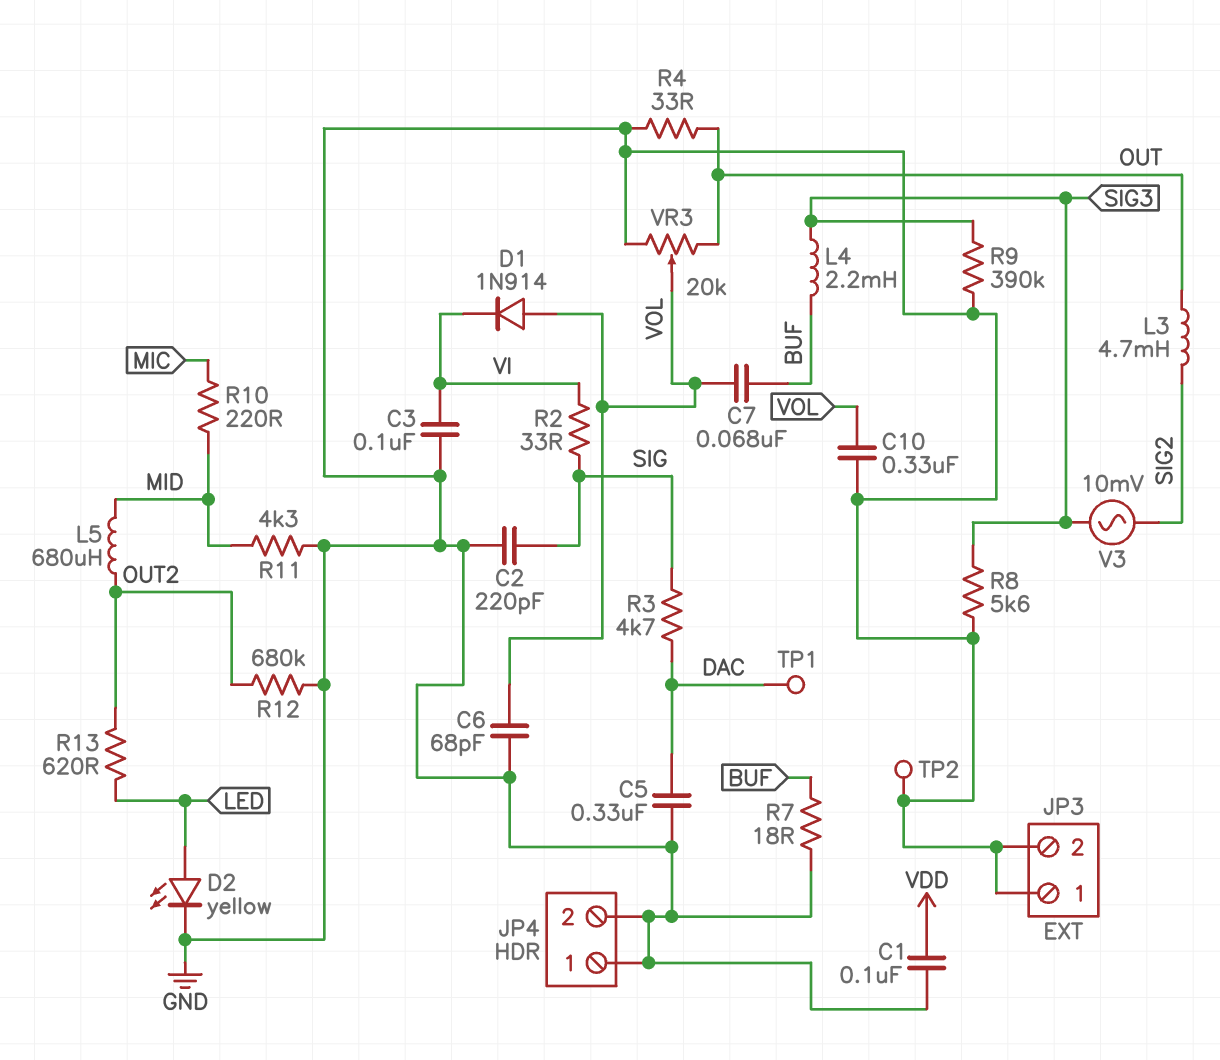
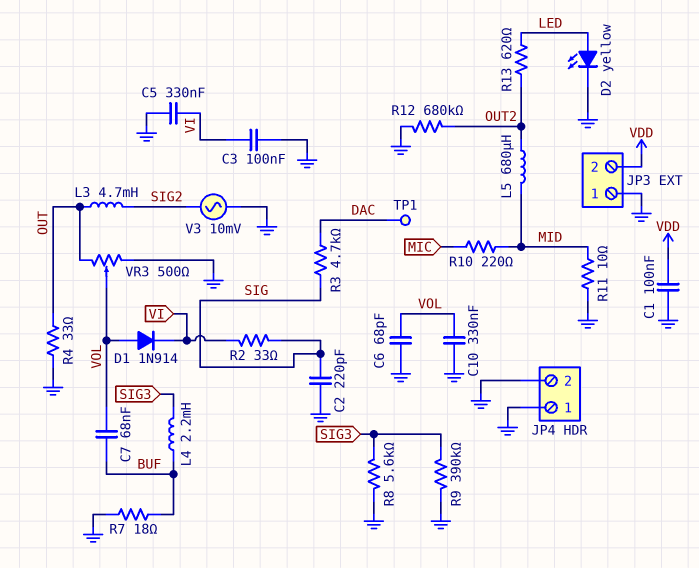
C5: 330nF (DAC, GND) -> 330nF (GND, VI)
JP3 pin 2: GND -> VDD
R11: 4.3k (GND, MID) -> 10 (GND, MID)
TP2: test point (GND) -> none
V3: AC 10mV (SIG2, SIG3) -> AC 10mV (GND, SIG2)
VR3: 20k (GND, OUT, wiper VOL) -> 500 (GND, OUT, wiper VOL)

